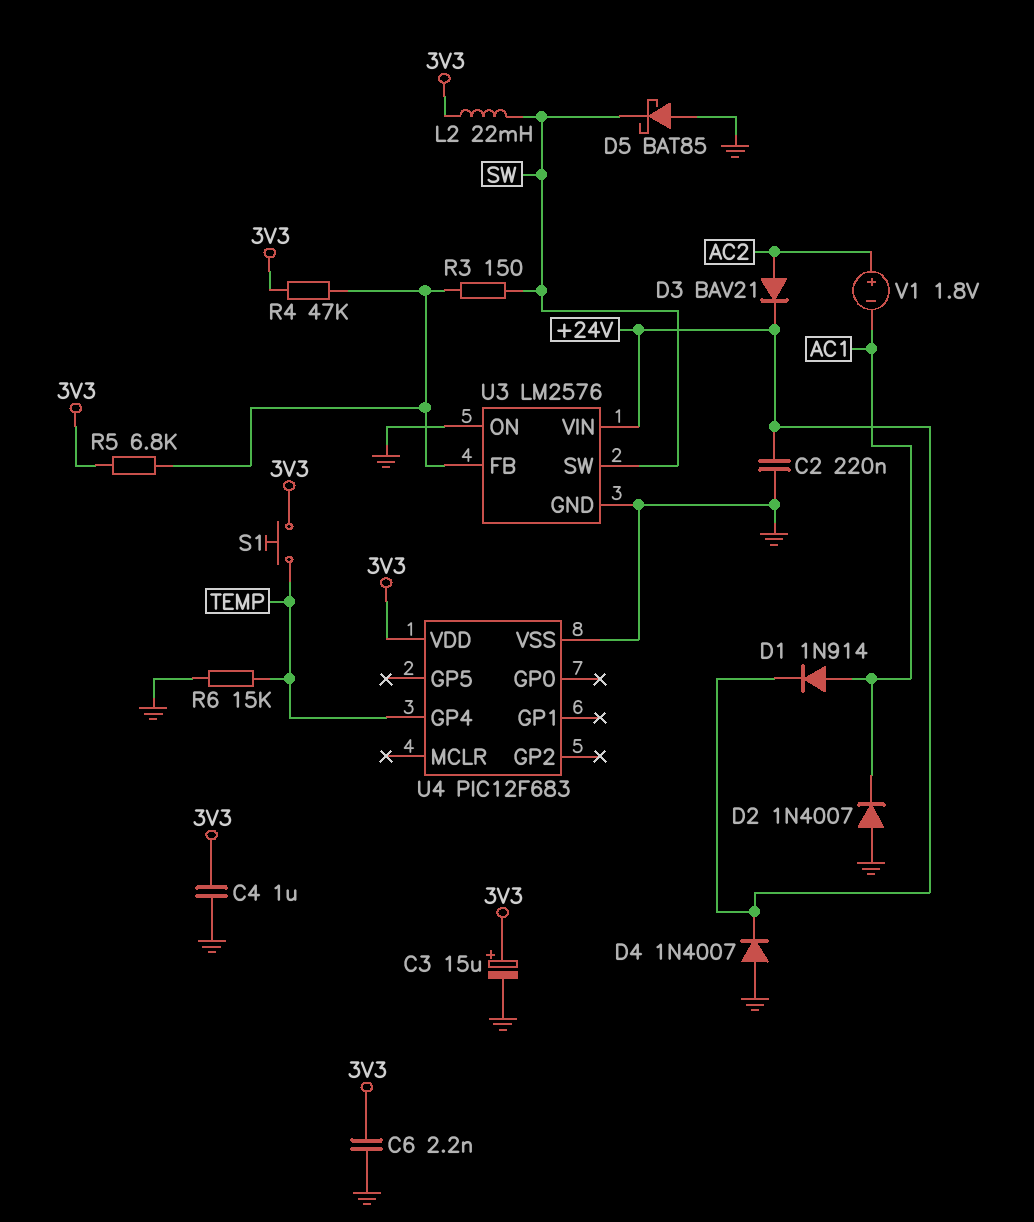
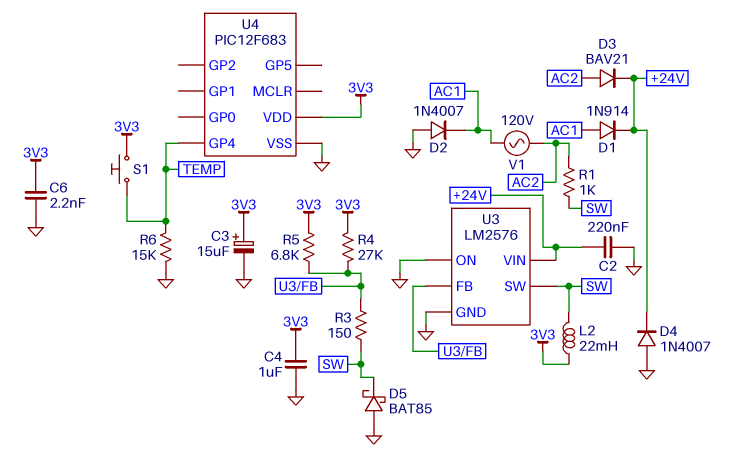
R1: none -> 1k (AC2, SW)
R4: 47k (3V3, U3/FB) -> 27k (3V3, U3/FB)
V1: 1.8V (plus AC2, minus AC1) -> AC 120V (AC1, AC2)

